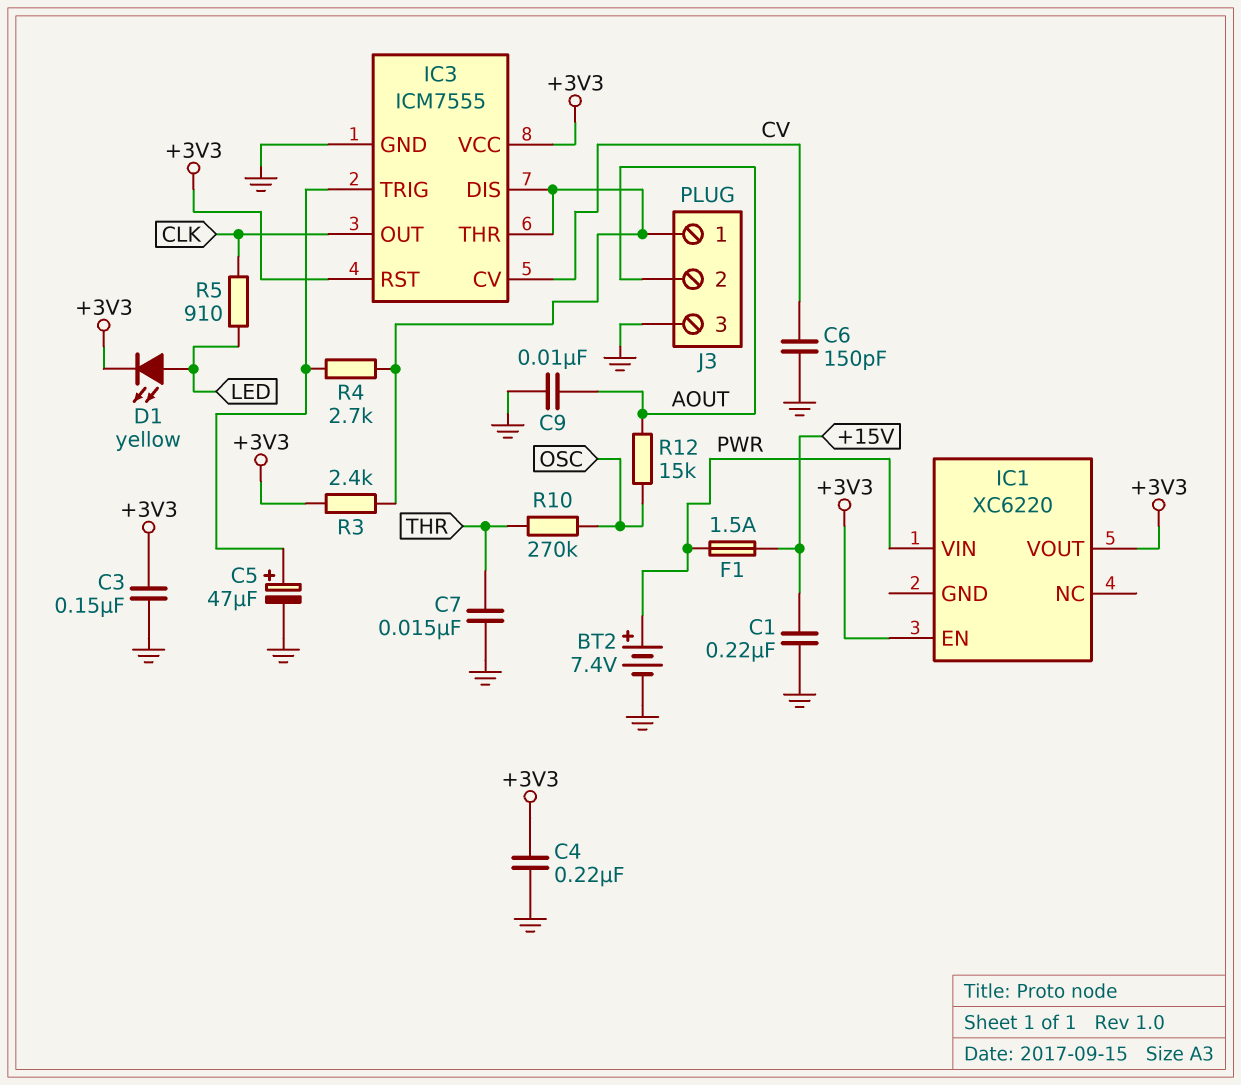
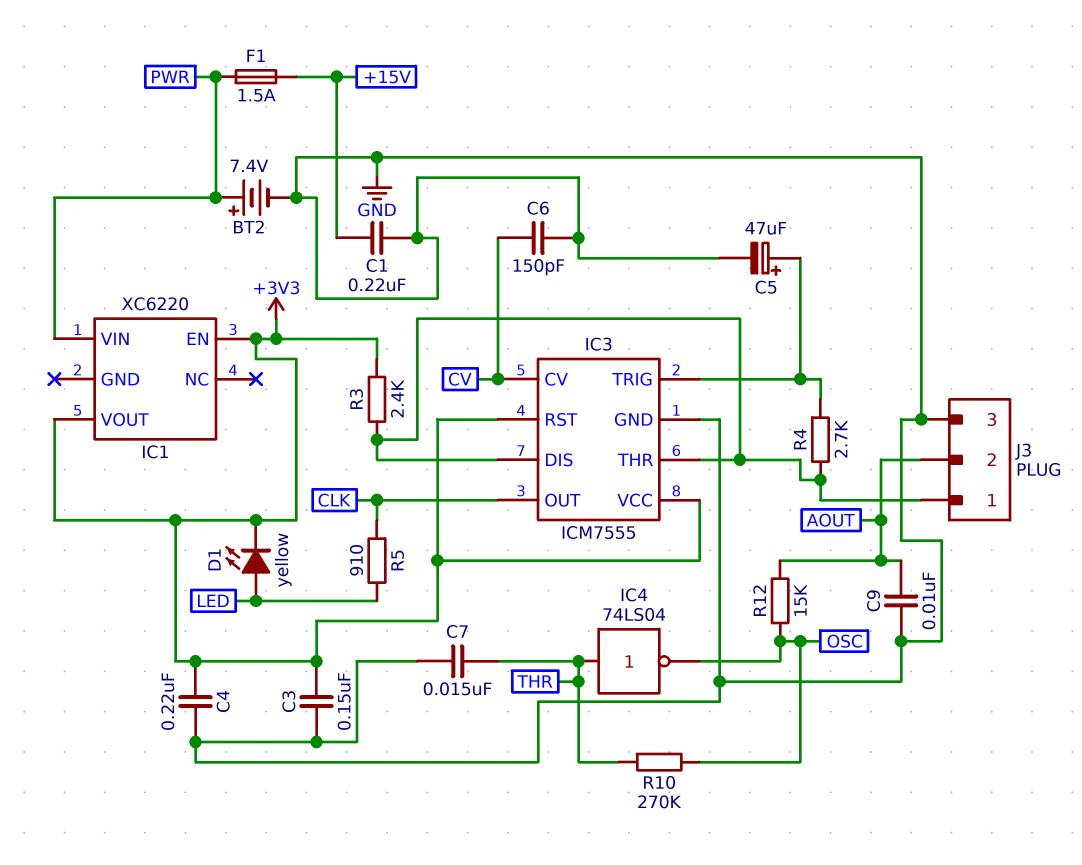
IC4: none -> NOT 74LS04 (in THR, out OSC)

